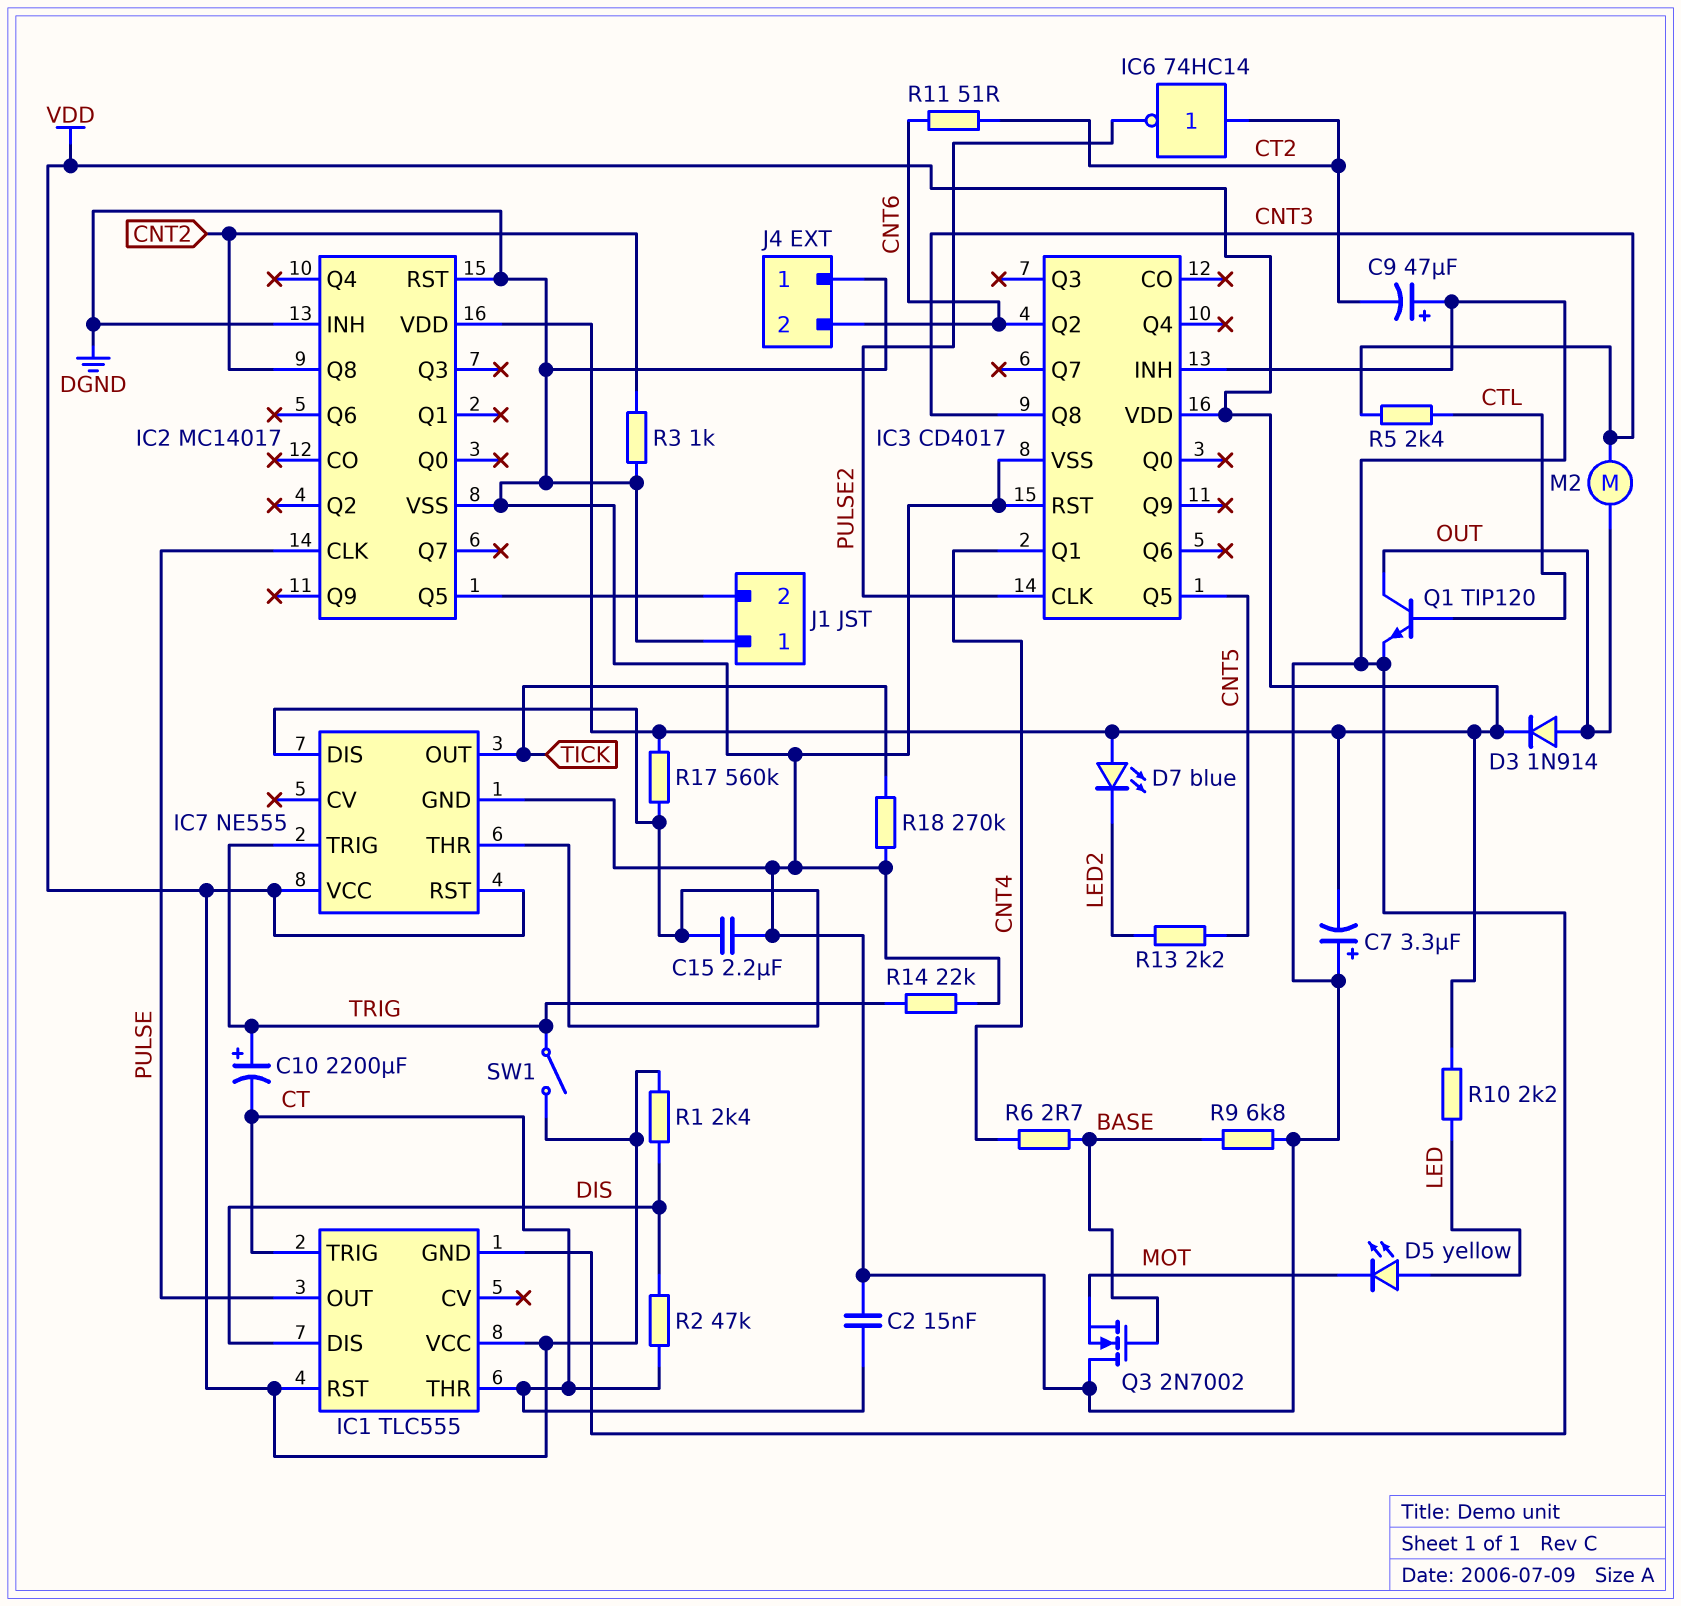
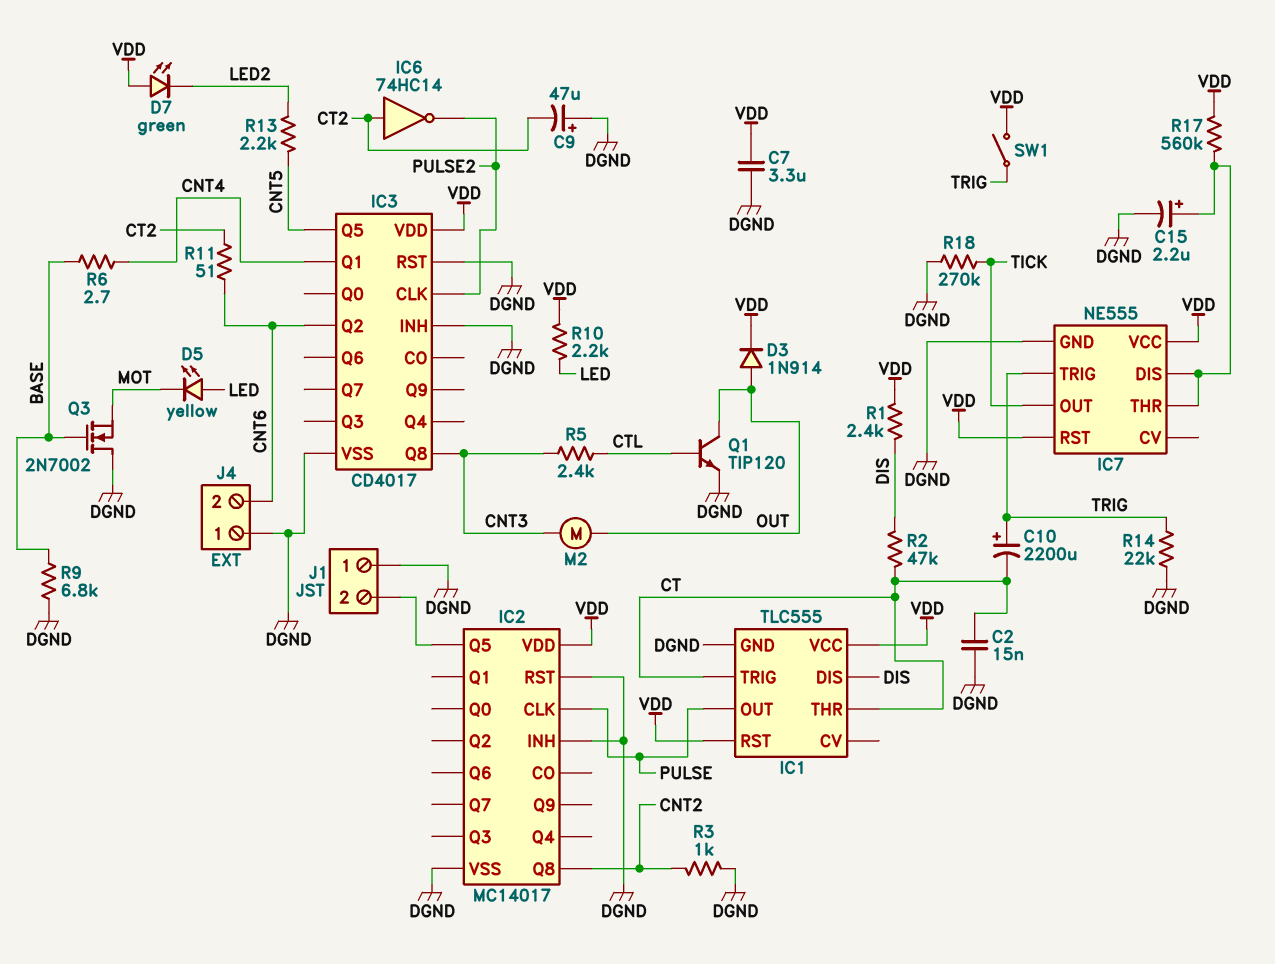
C7: 3.3uF (plus DGND, minus VDD) -> 3.3uF (DGND, VDD)
C15: 2.2uF (DGND, IC7/DIS) -> 2.2uF (plus IC7/DIS, minus DGND)
D7: LED blue (A VDD, K LED2) -> LED green (A VDD, K LED2)

